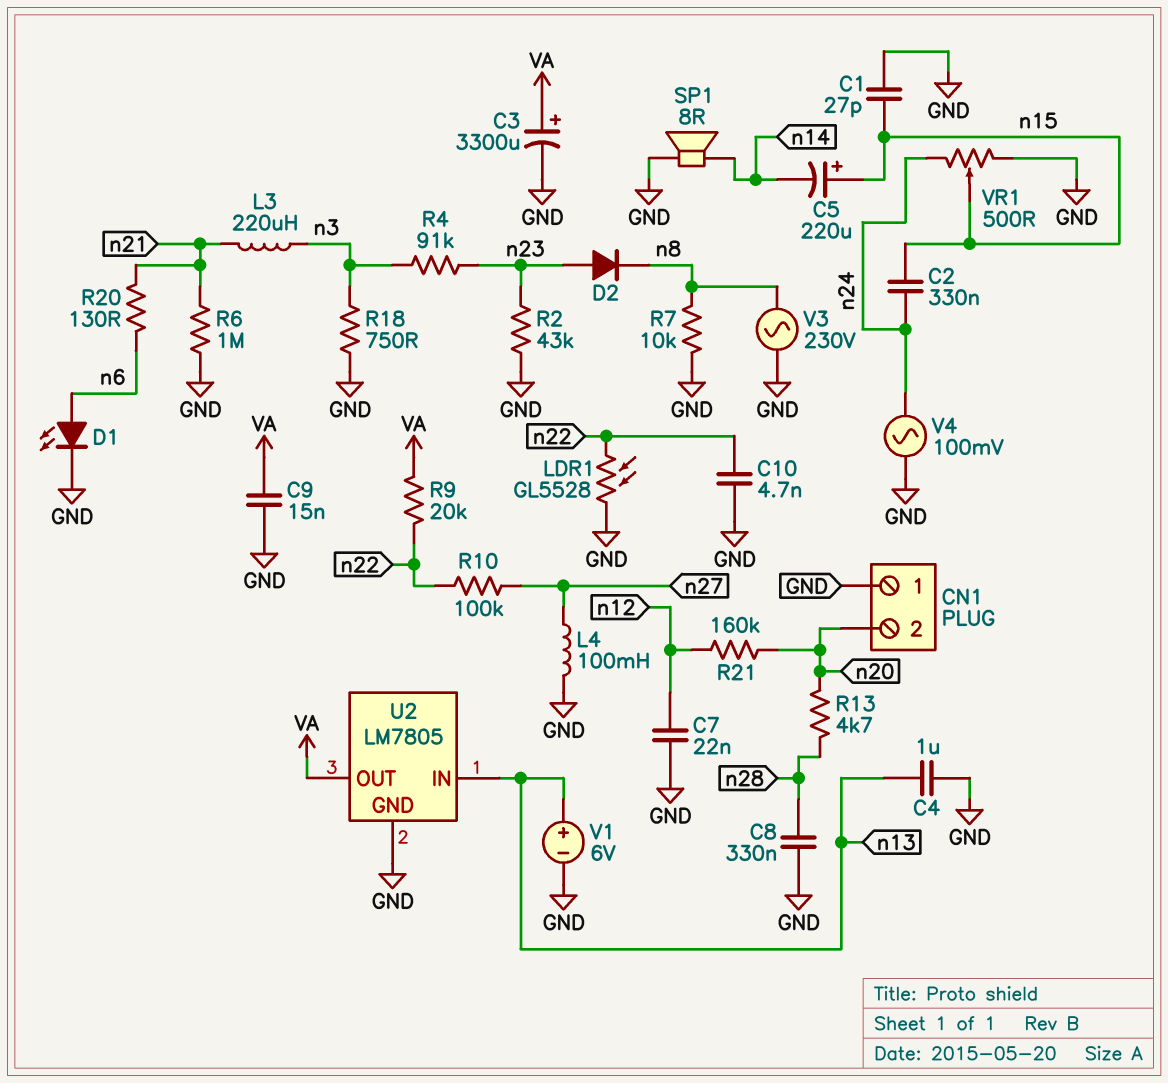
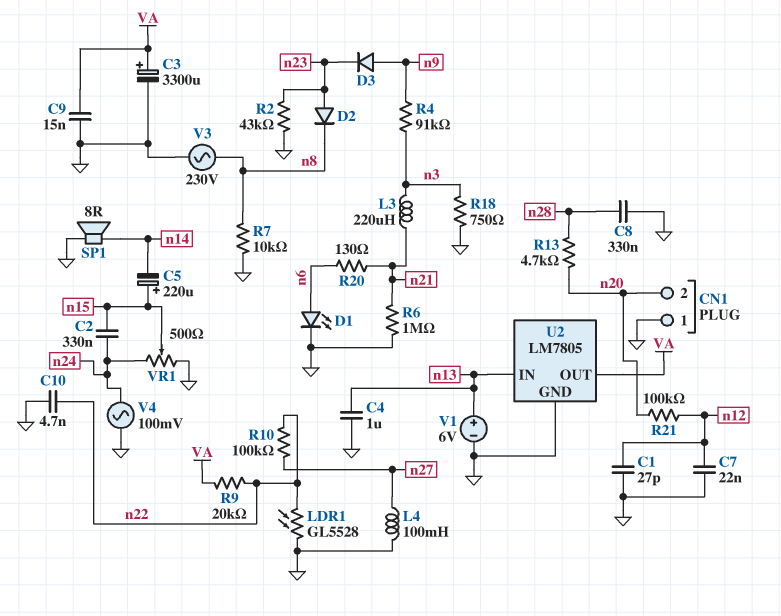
C1: 27pF (GND, n15) -> 27pF (GND, n12)
D3: none -> diode (A n9, K n23)
R4: 91k (n3, n23) -> 91k (n3, n9)
R21: 160k (n12, n20) -> 100k (n12, n20)

